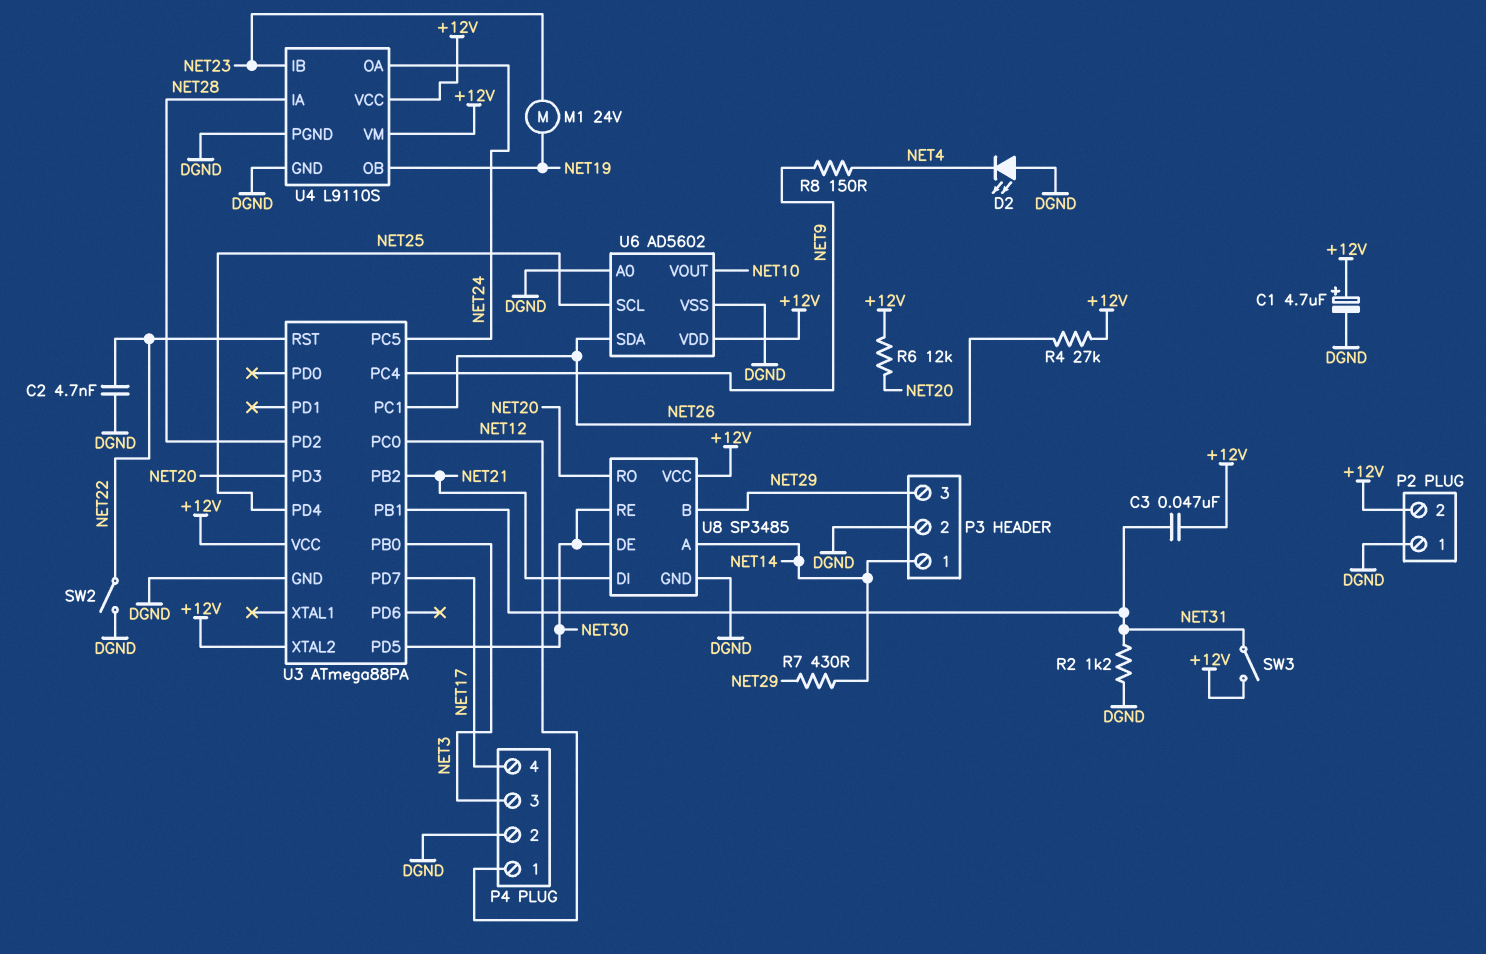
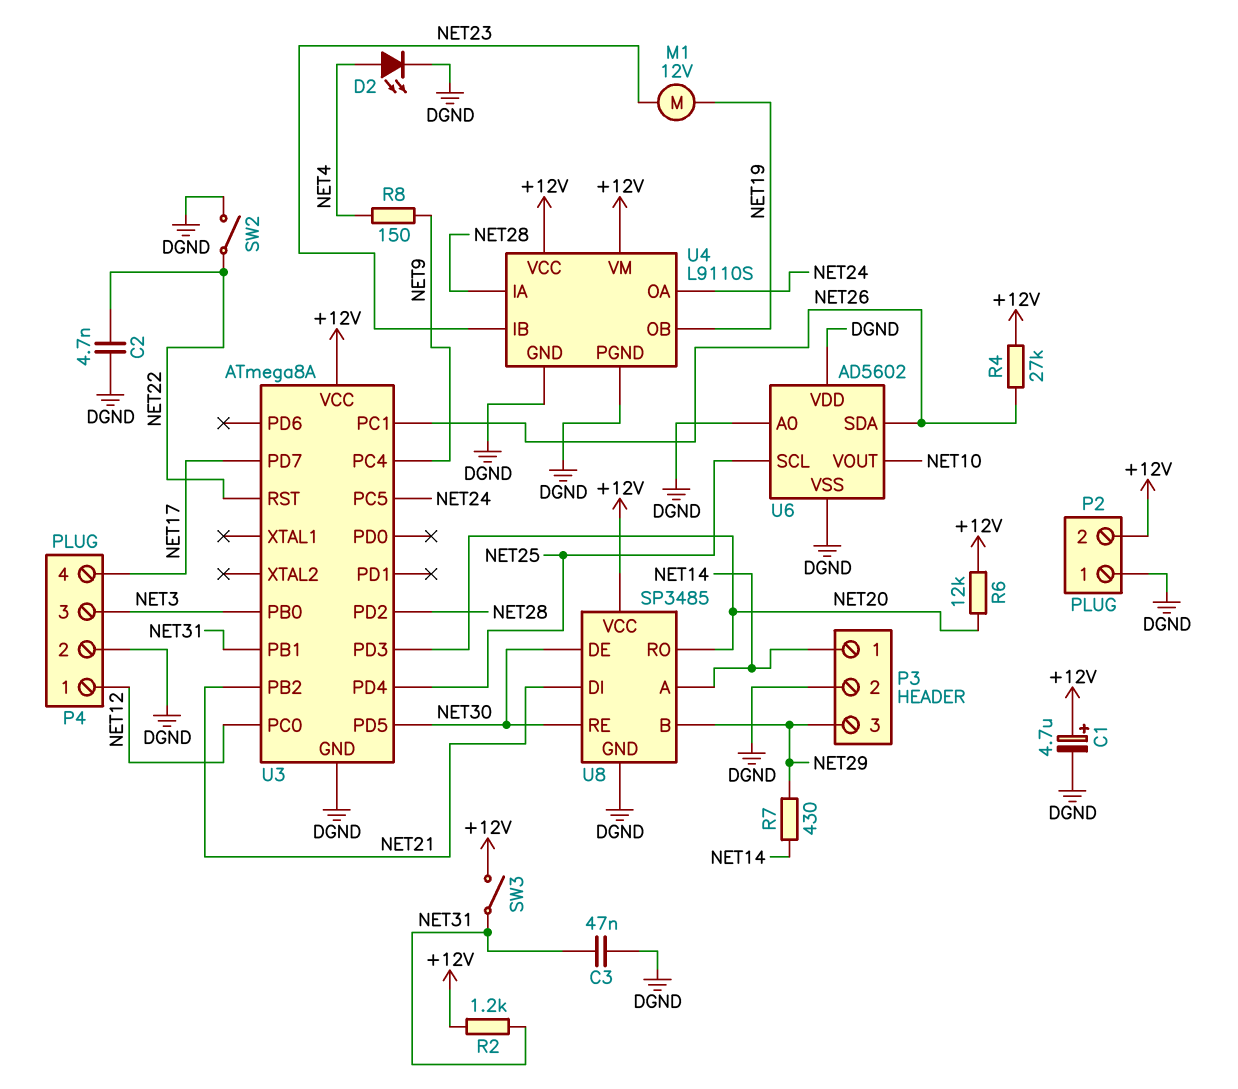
C3: 47nF (+12V, NET31) -> 47nF (DGND, NET31)
D2: LED (A DGND, K NET4) -> LED (A NET4, K DGND)
M1: motor 24V (NET19, NET23) -> motor 12V (NET19, NET23)
R2: 1.2k (DGND, NET31) -> 1.2k (+12V, NET31)
U3: ATmega88PA -> ATmega8A
U3 pin XTAL2: +12V -> none
U6 pin VDD: +12V -> DGND

